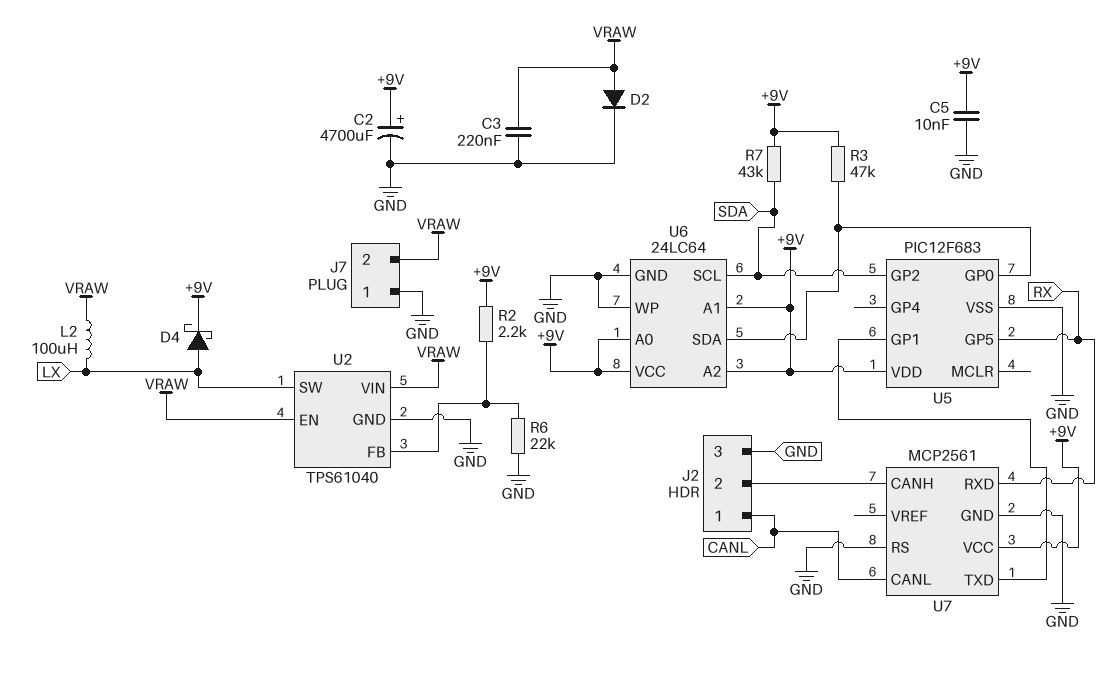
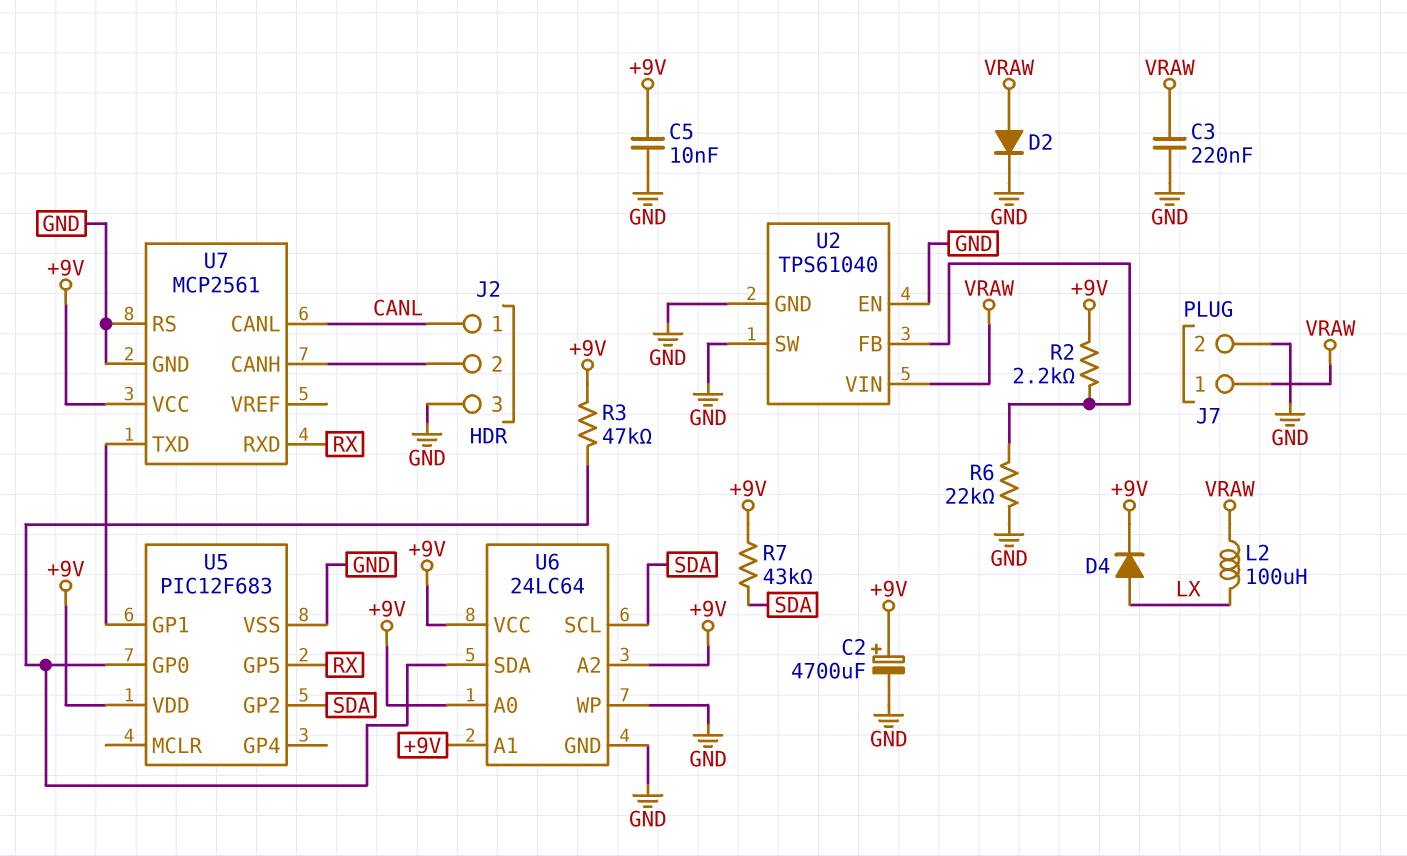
D4: schottky (A LX, K +9V) -> diode (A LX, K +9V)
J7 pin 1: GND -> VRAW
J7 pin 2: VRAW -> GND
U2 pin EN: VRAW -> GND
U2 pin SW: LX -> GND

